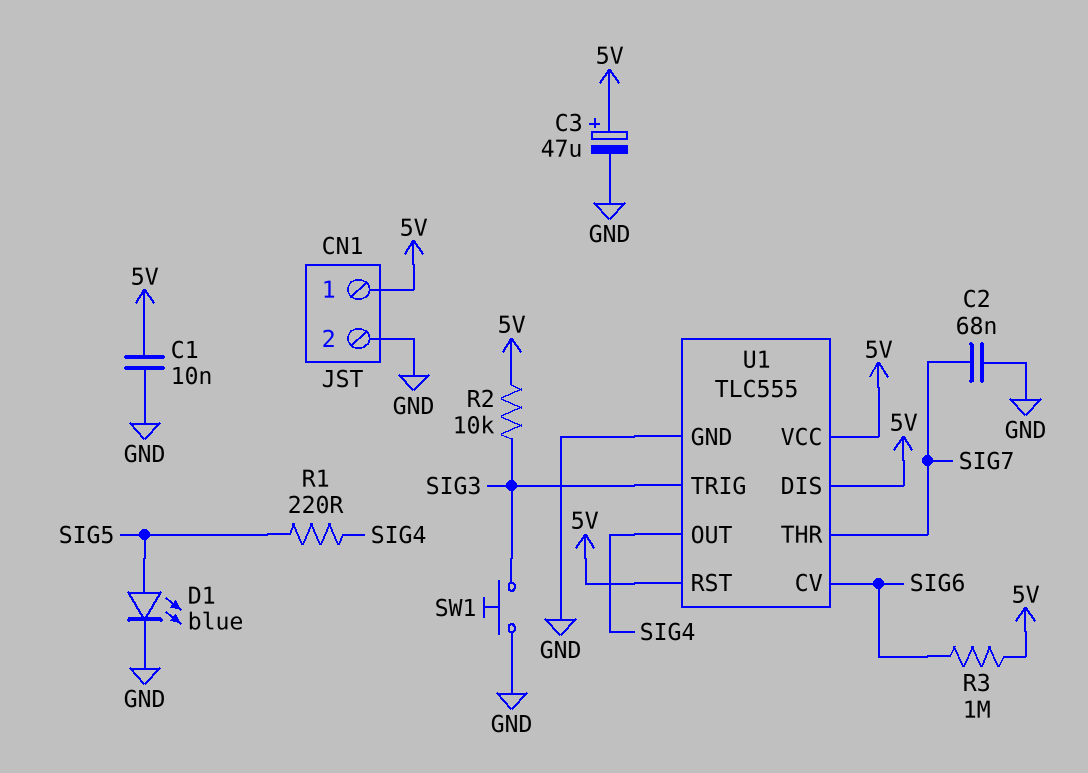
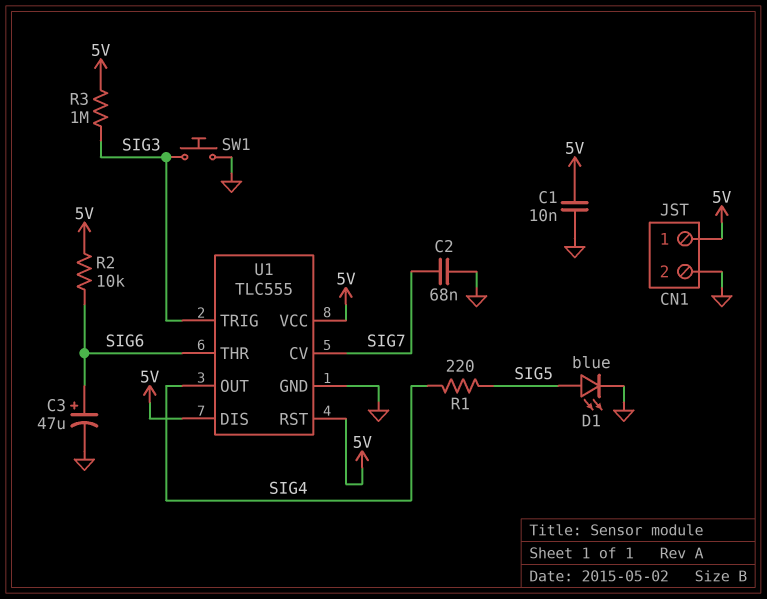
C3: 47uF (plus 5V, minus GND) -> 47uF (plus SIG6, minus GND)
R2: 10k (5V, SIG3) -> 10k (5V, SIG6)
R3: 1M (5V, SIG6) -> 1M (5V, SIG3)
U1 pin CV: SIG6 -> SIG7
U1 pin THR: SIG7 -> SIG6

